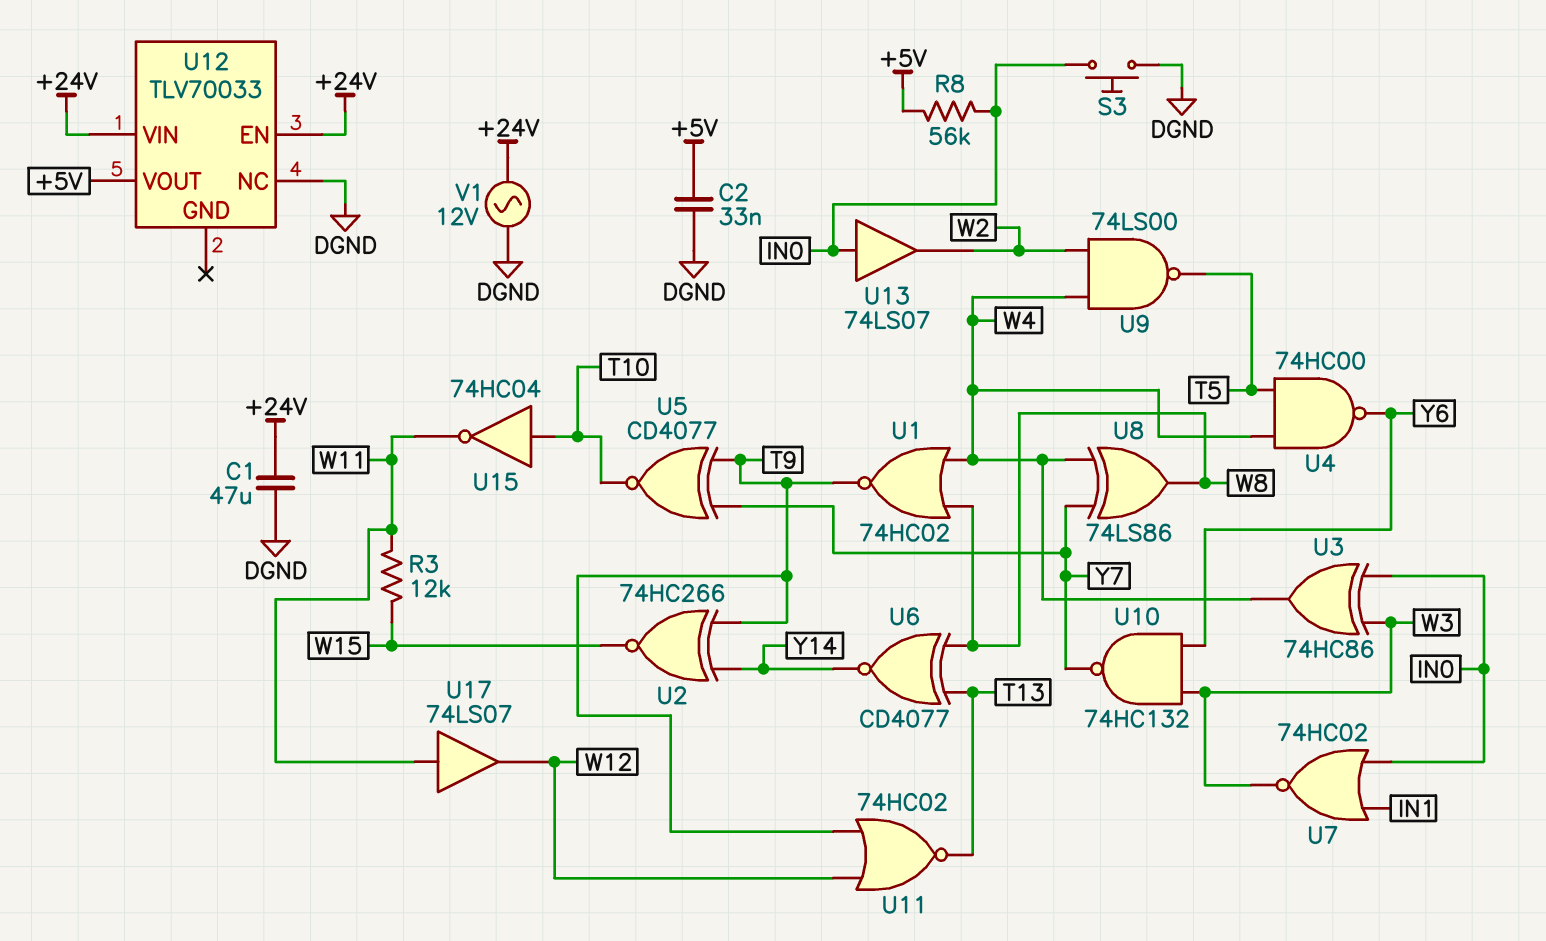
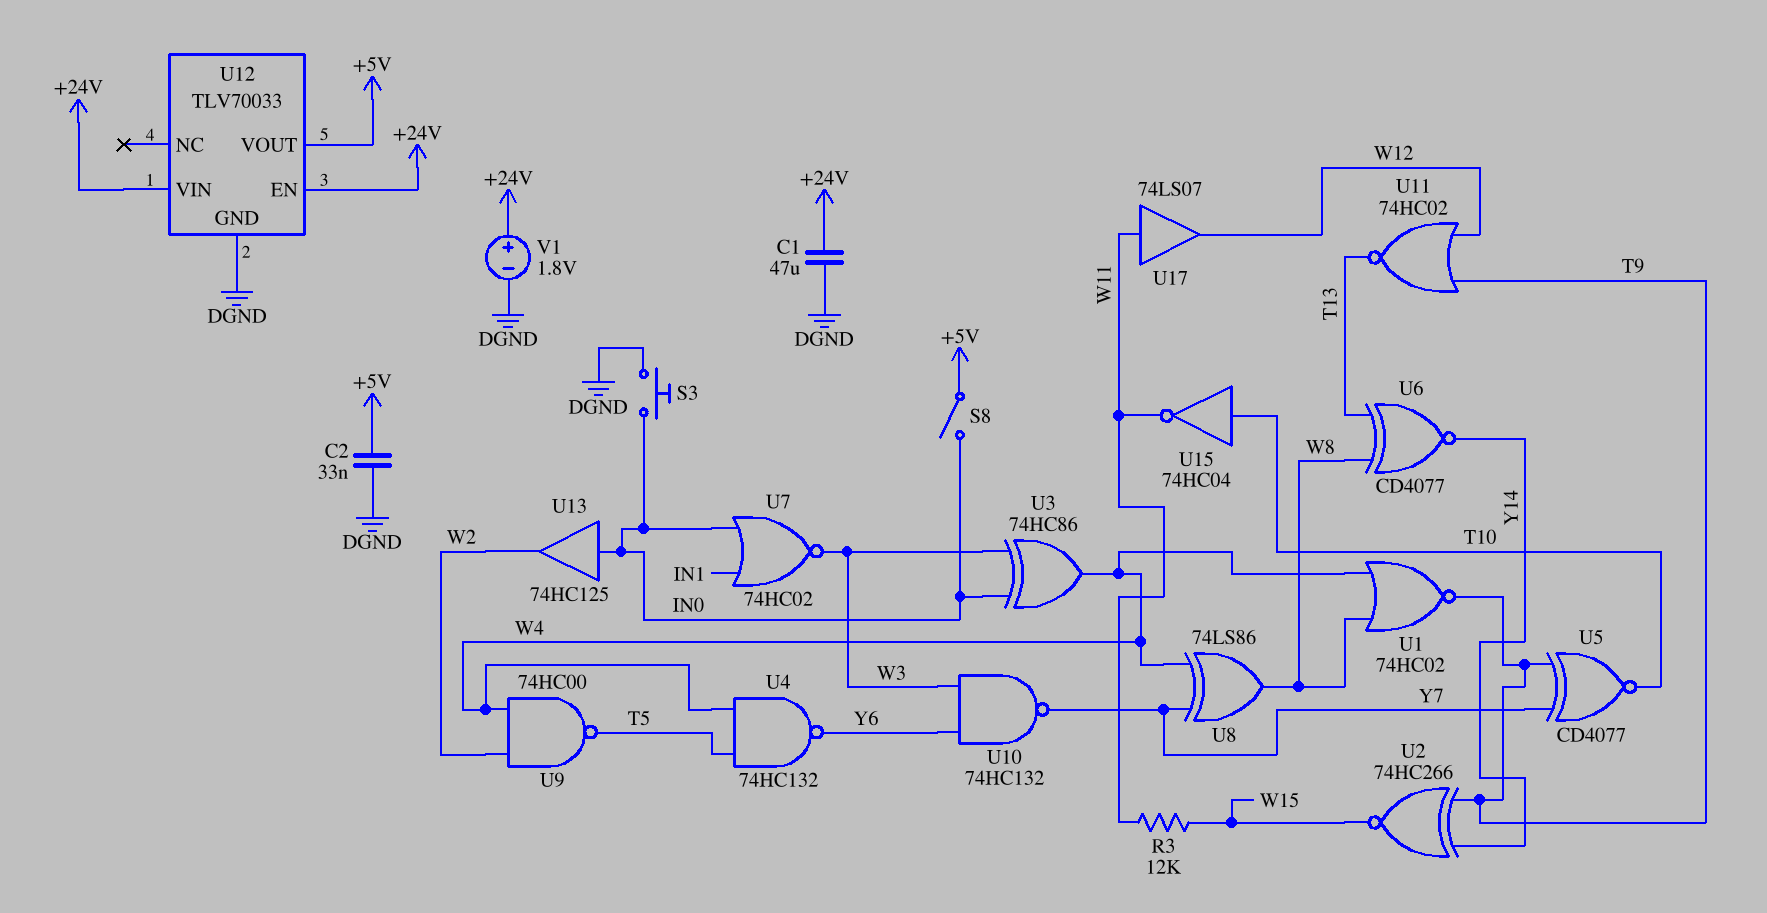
R8: 56k (+5V, IN0) -> none
S8: none -> switch (+5V, IN0)
U4: NAND 74HC00 (in T5, in W4, out Y6) -> NAND 74HC132 (in T5, in W4, out Y6)
U9: NAND 74LS00 (in W2, in W4, out T5) -> NAND 74HC00 (in W2, in W4, out T5)
U12 pin GND: none -> DGND
U12 pin NC: DGND -> none
U13: buffer 74LS07 (in IN0, out W2) -> buffer 74HC125 (in IN0, out W2)
V1: AC 12V (+24V, DGND) -> 1.8V (plus +24V, minus DGND)

